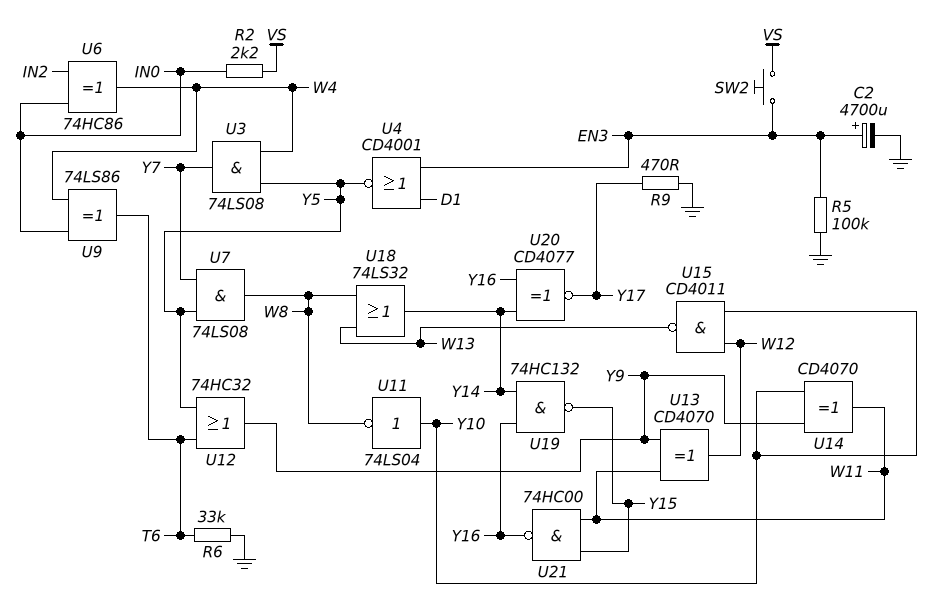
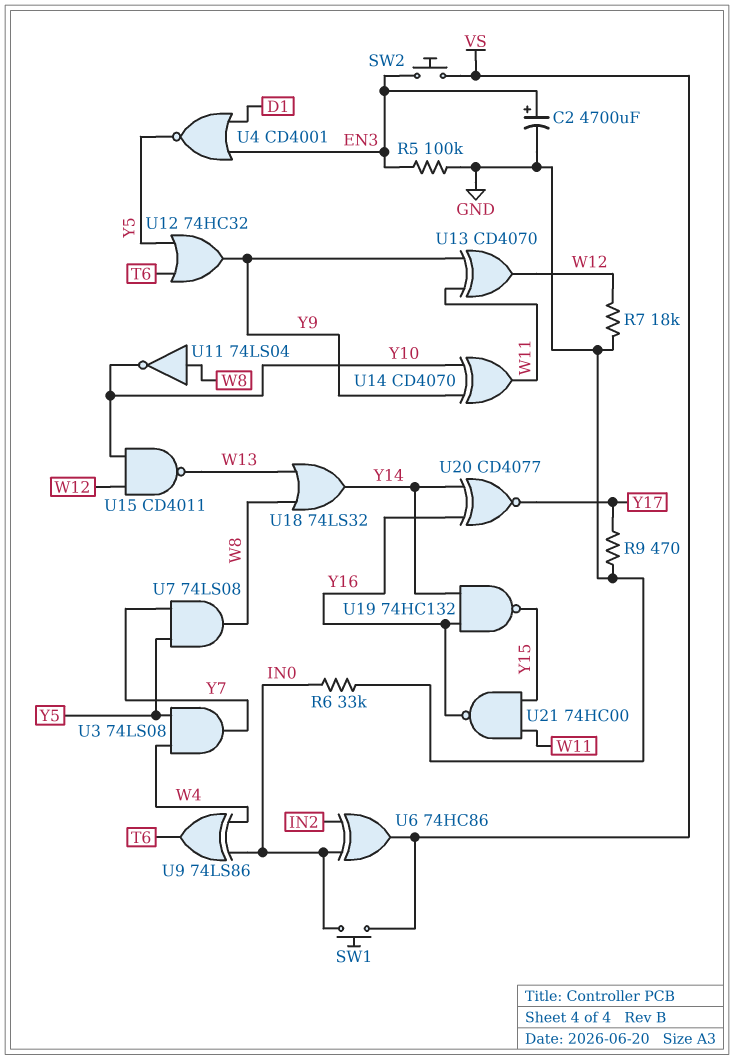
R2: 2.2k (IN0, VS) -> none
R6: 33k (GND, T6) -> 33k (GND, IN0)
R7: none -> 18k (GND, W12)
SW1: none -> button (IN0, VS)
U6: XOR 74HC86 (in IN0, in IN2, out W4) -> XOR 74HC86 (in IN0, in IN2, out VS)
U11: NOT 74LS04 (in Y10, out W8) -> NOT 74LS04 (in W8, out Y10)

